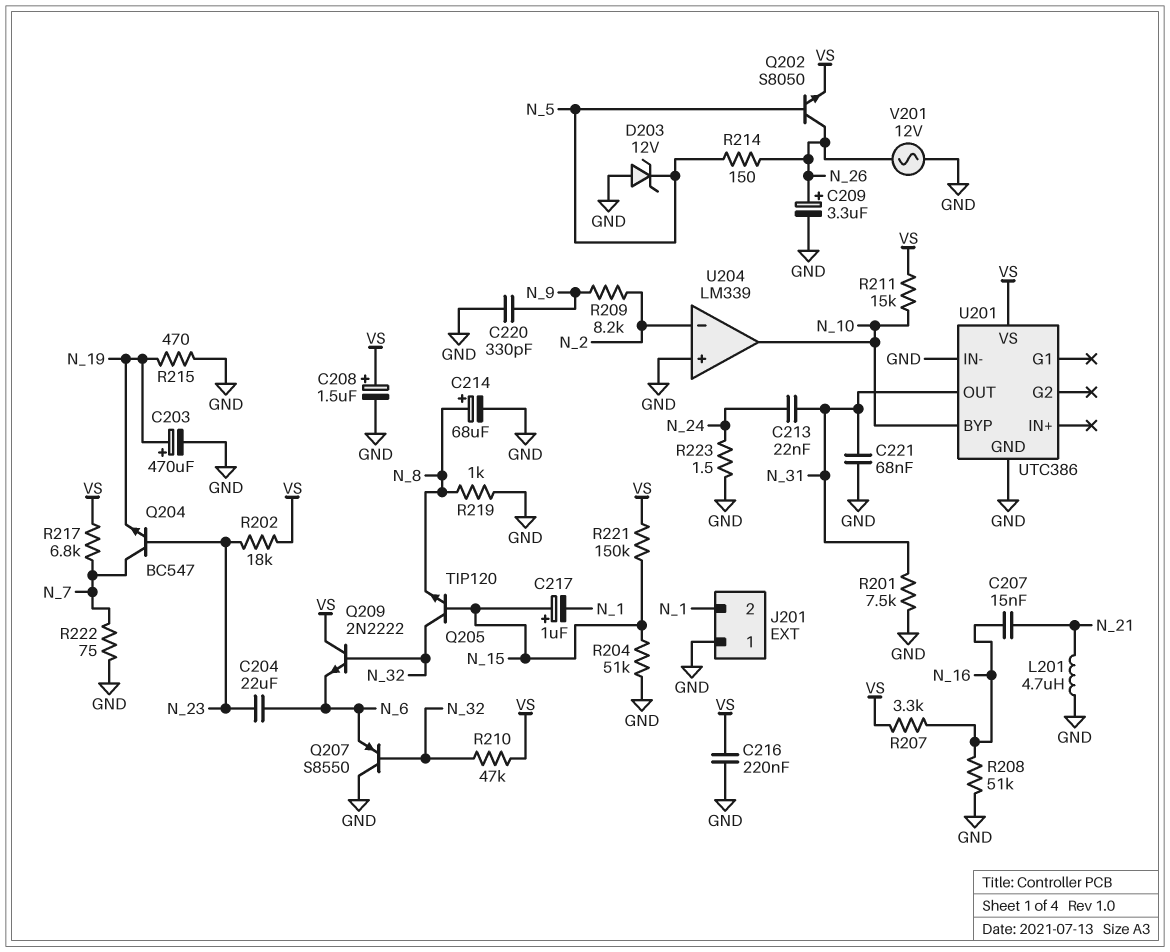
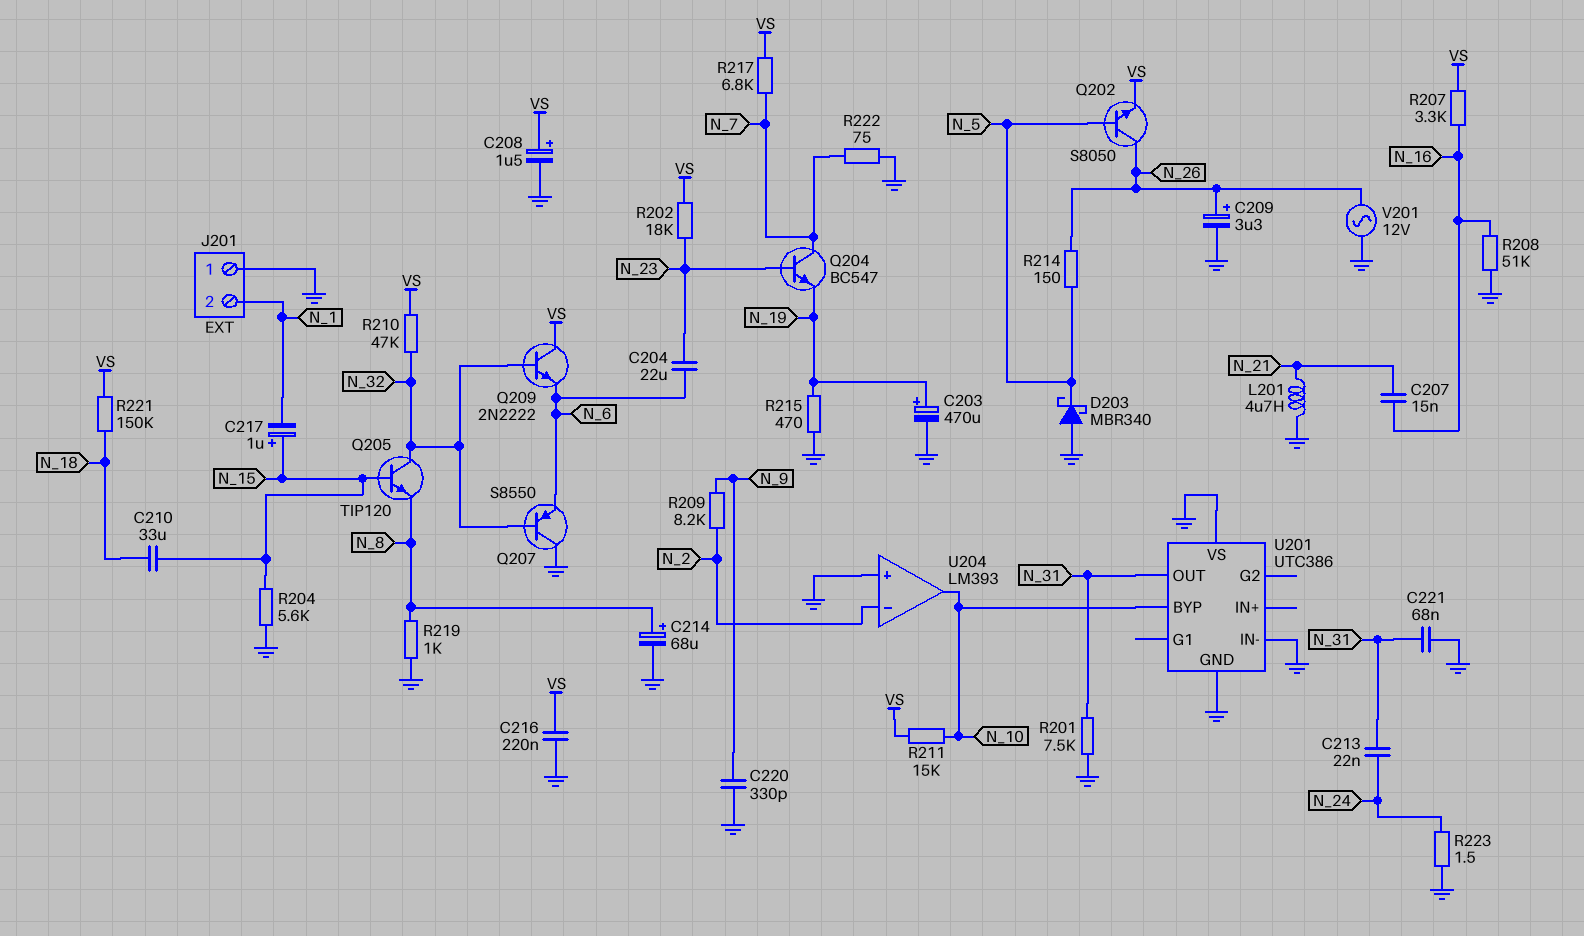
C210: none -> 33uF (N_15, N_18)
D203: zener 12V (A GND, K N_5) -> schottky MBR340 (A GND, K N_5)
R204: 51k (GND, N_15) -> 5.6k (GND, N_15)
R221: 150k (N_15, VS) -> 150k (N_18, VS)
U201 pin VS: VS -> GND
U204: LM339 -> LM393

